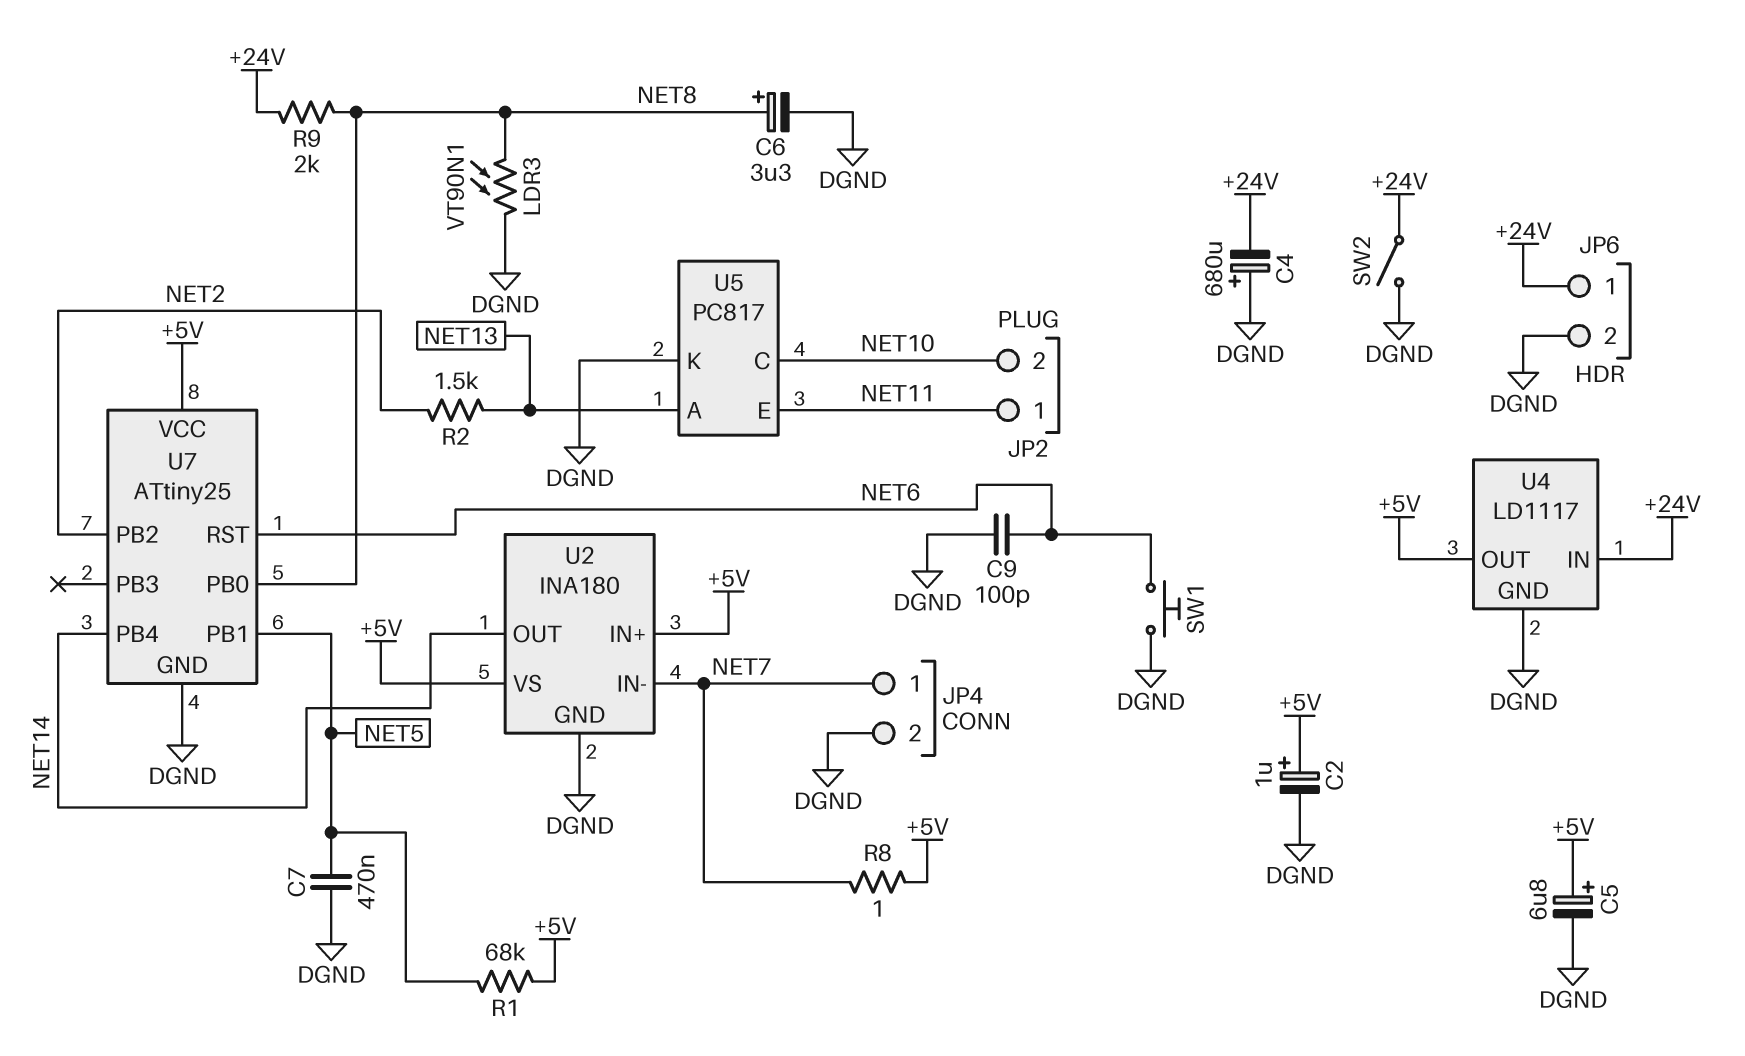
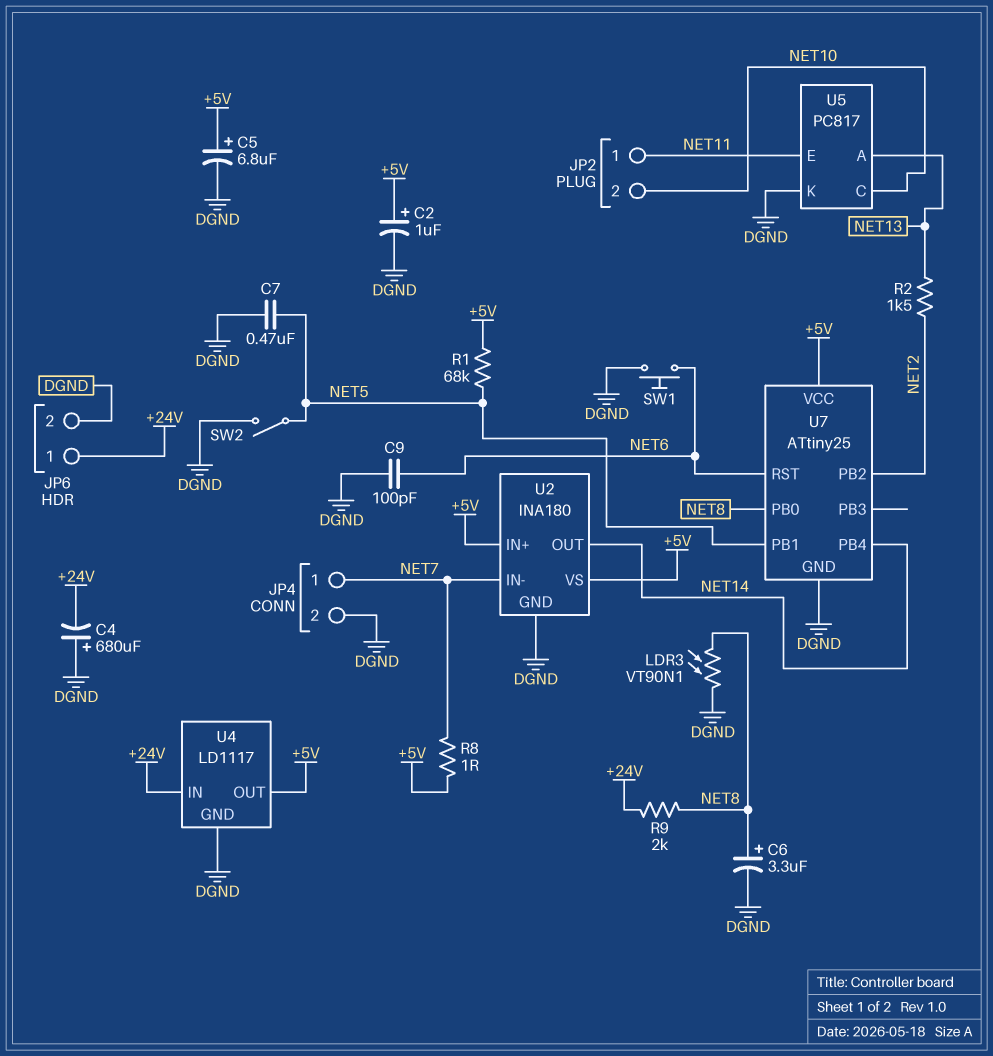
SW2: switch (+24V, DGND) -> switch (DGND, NET5)

